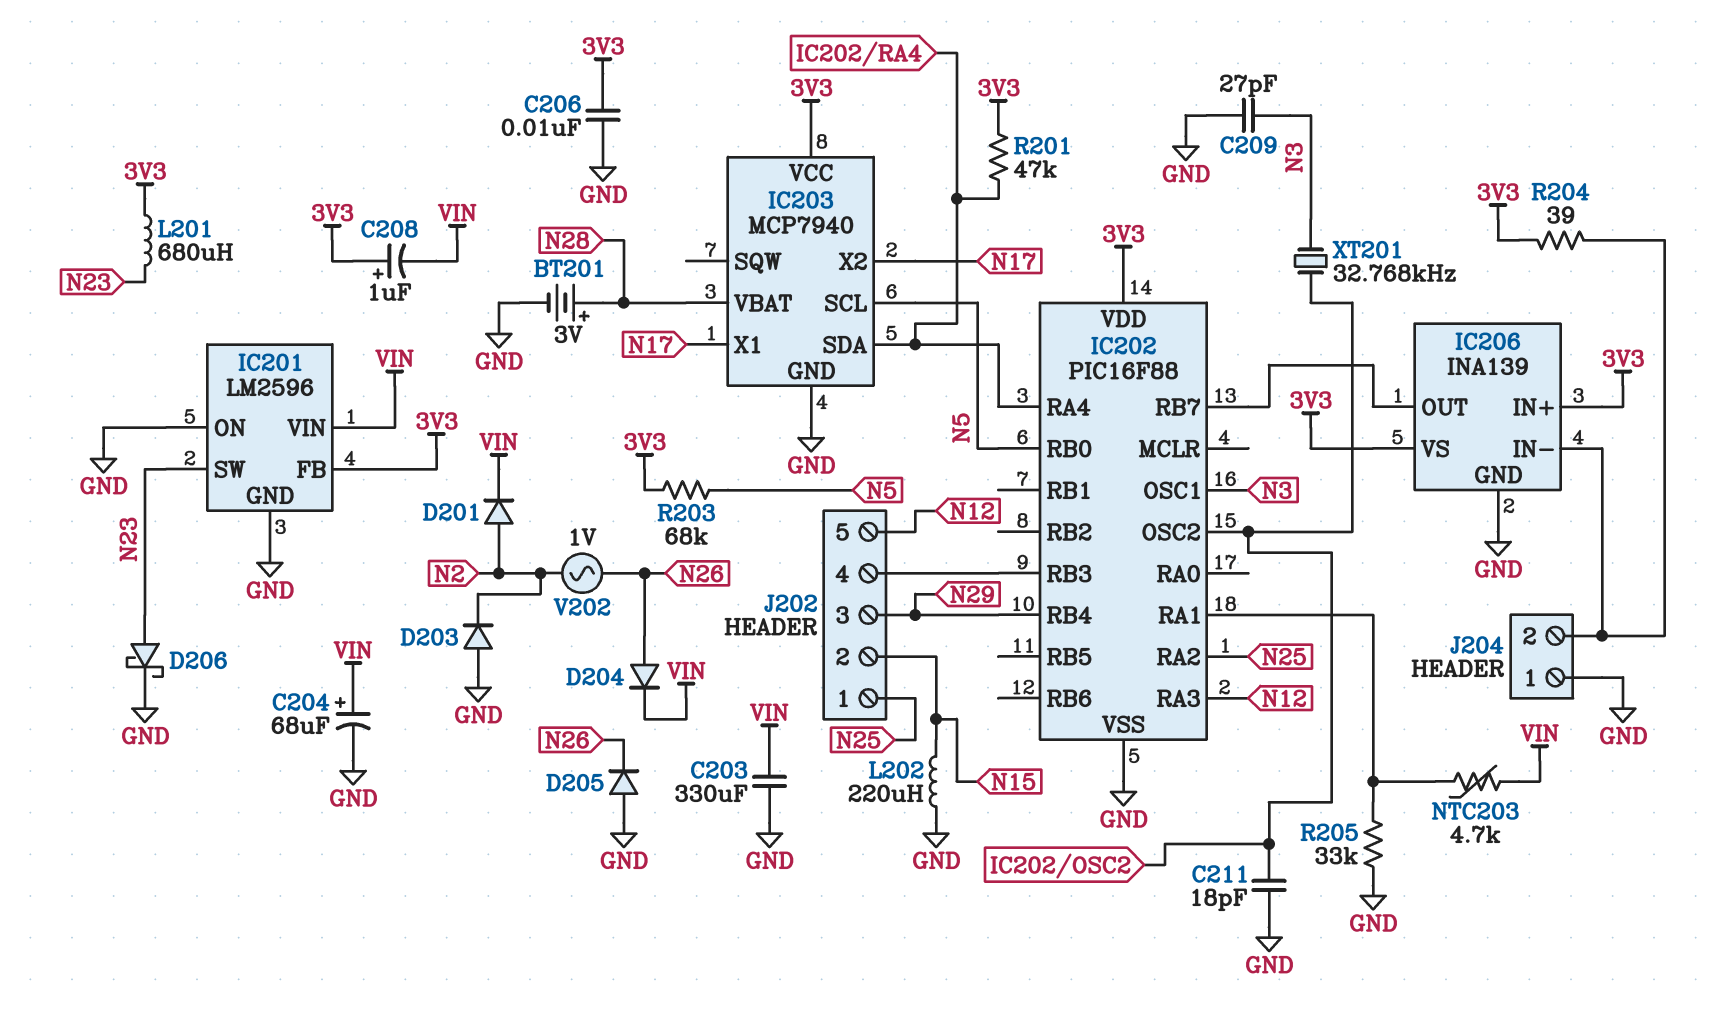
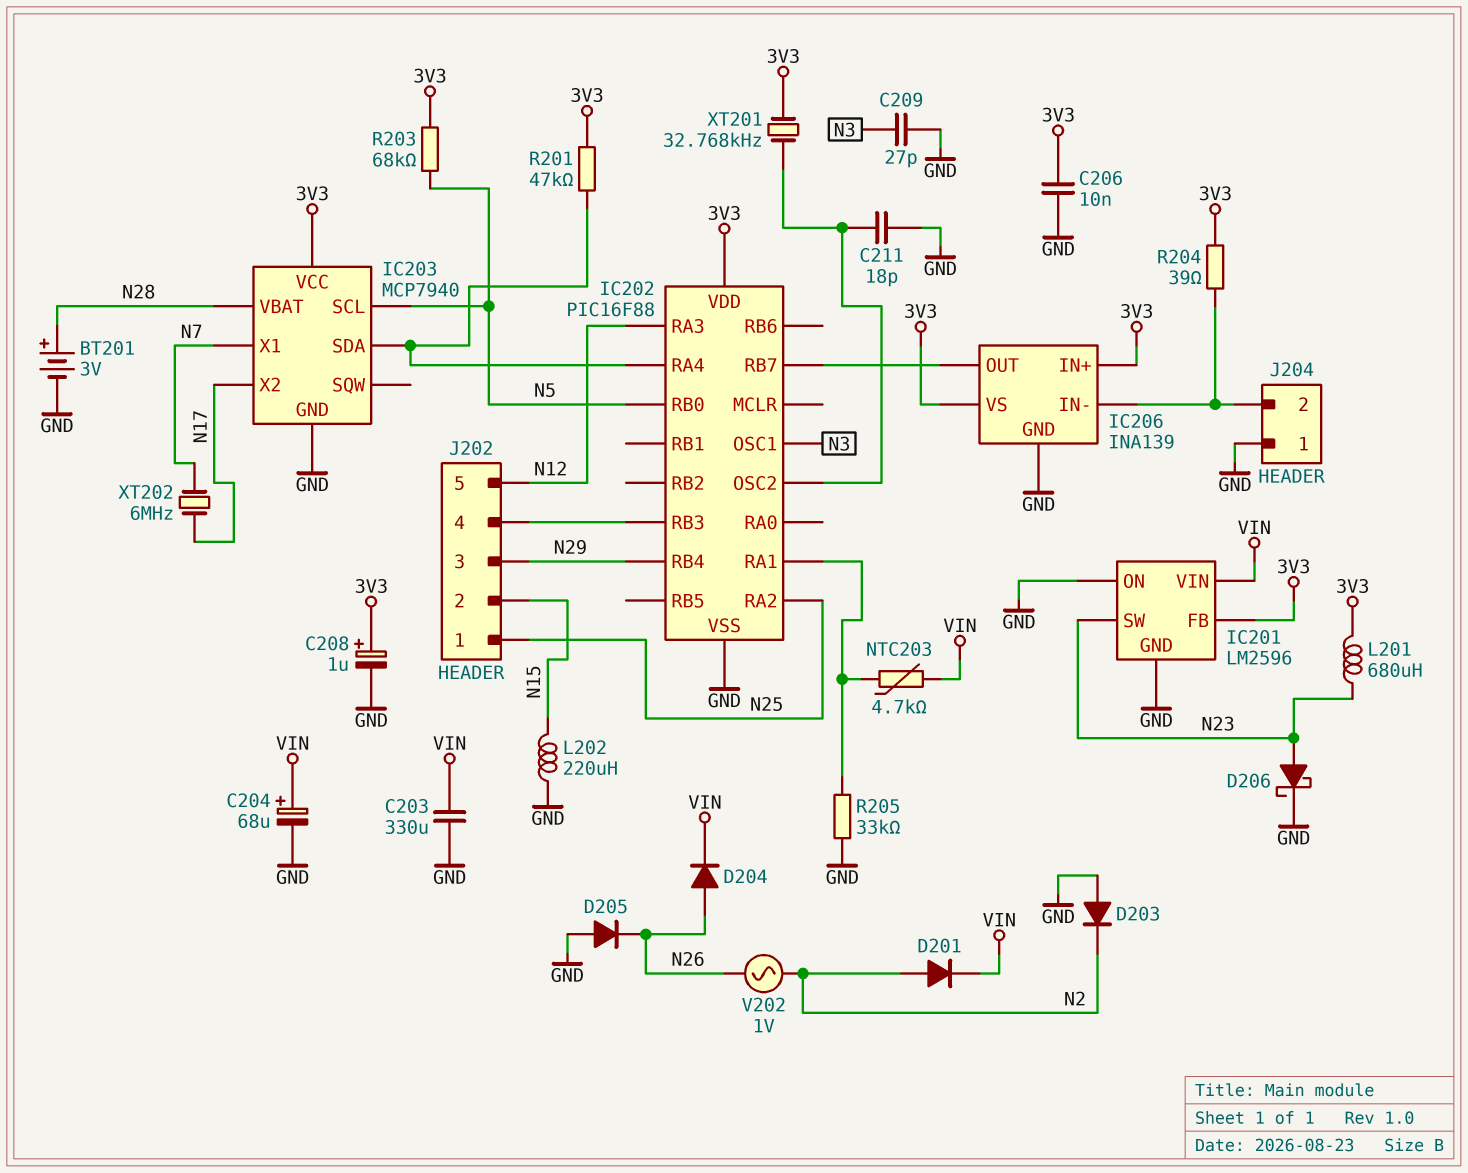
C208: 1uF (plus 3V3, minus VIN) -> 1uF (plus 3V3, minus GND)
IC203 pin X1: N17 -> N7
XT201: 32.768kHz (IC202/OSC2, N3) -> 32.768kHz (3V3, IC202/OSC2)
XT202: none -> 6MHz (N7, N17)

